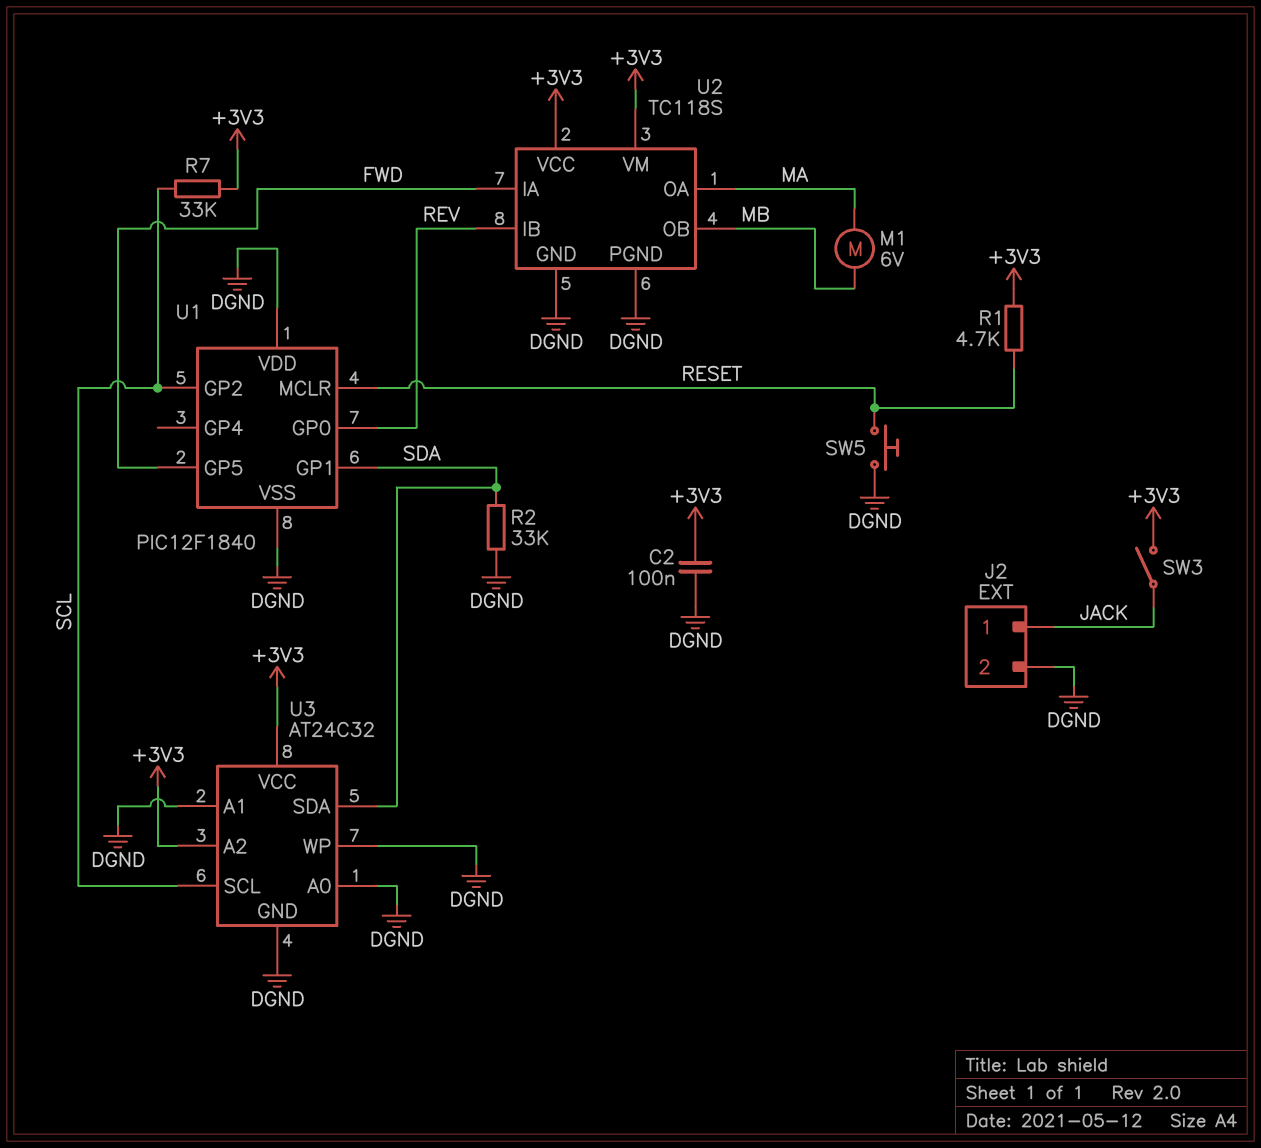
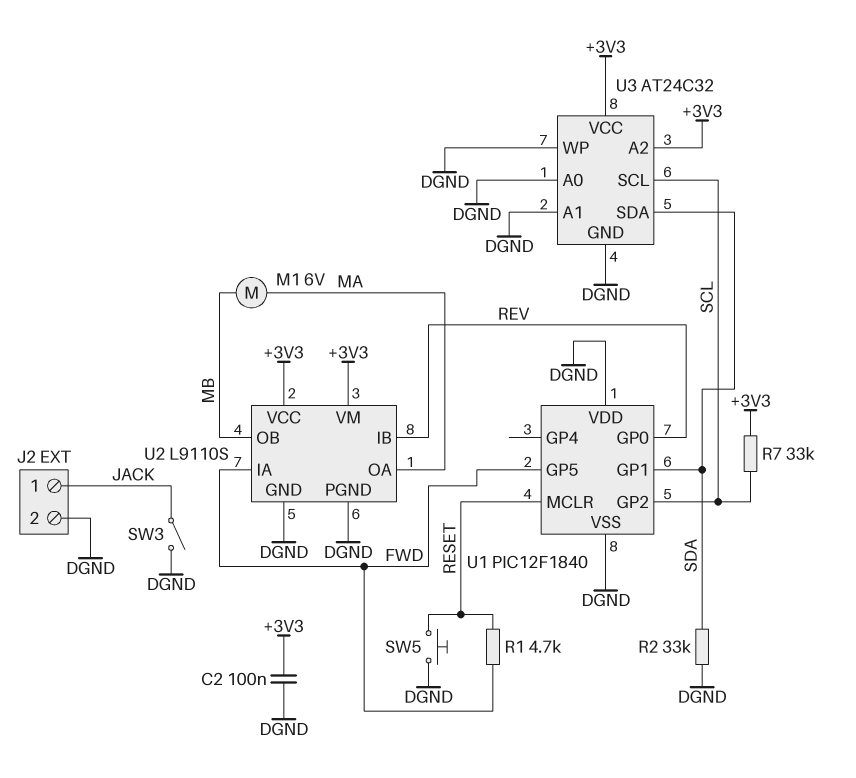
R1: 4.7k (+3V3, RESET) -> 4.7k (FWD, RESET)
SW3: switch (+3V3, JACK) -> switch (DGND, JACK)
U2: TC118S -> L9110S

